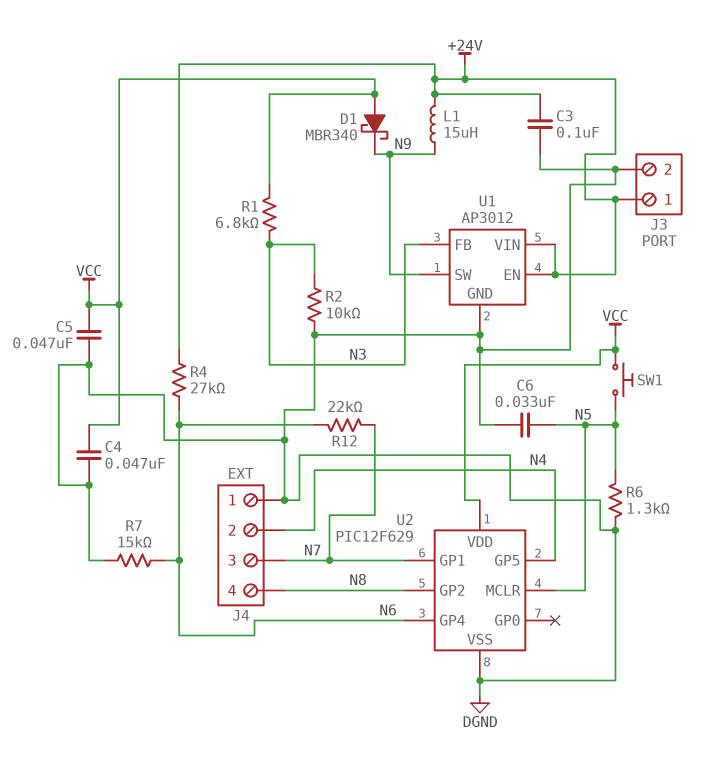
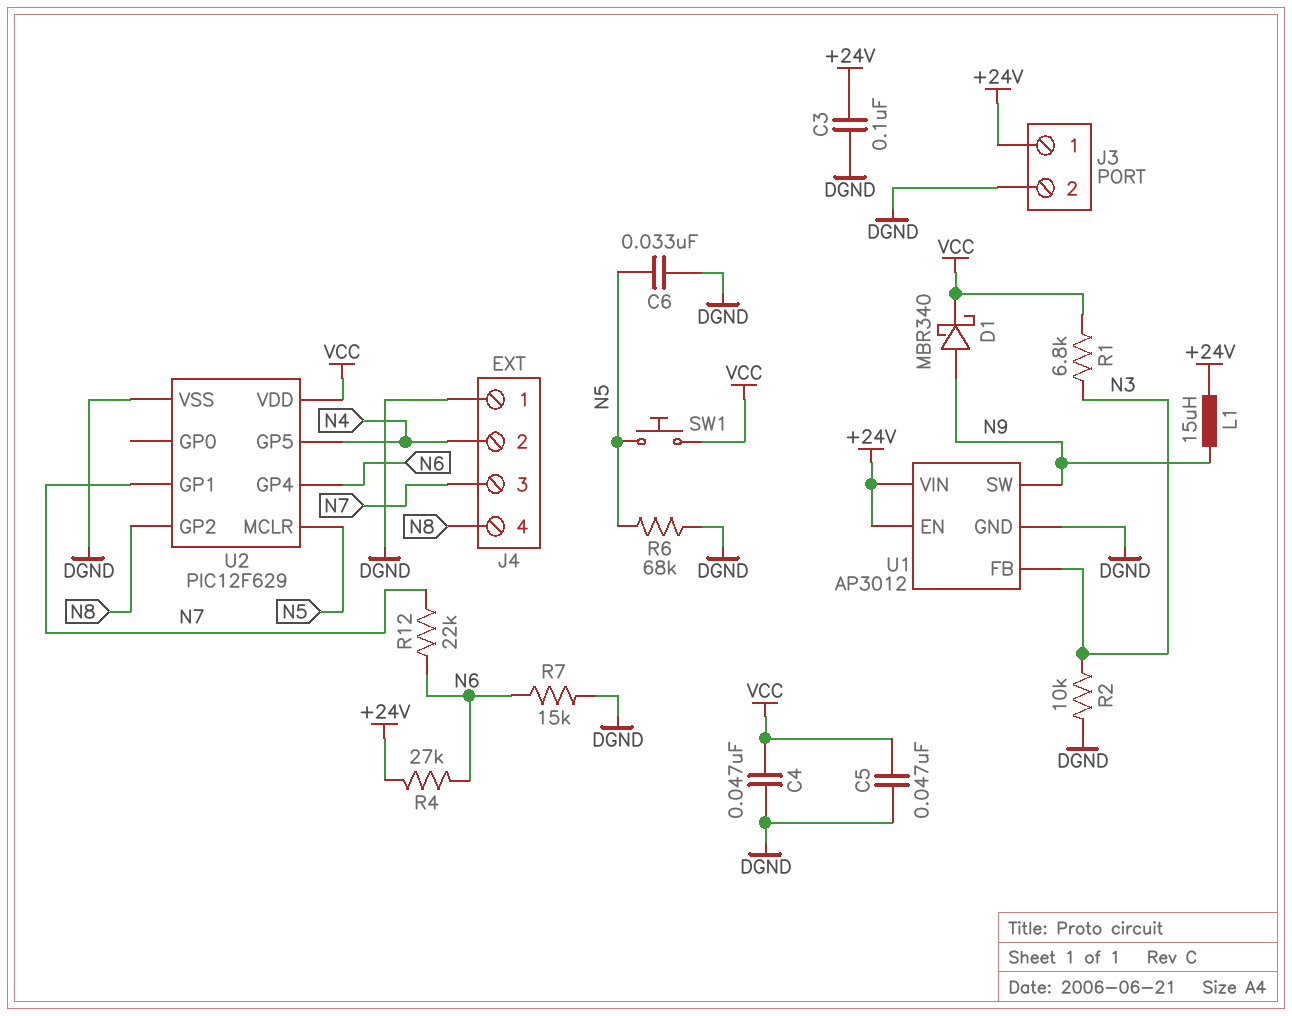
D1: schottky MBR340 (A VCC, K N9) -> schottky MBR340 (A N9, K VCC)
R6: 1.3k (DGND, N5) -> 68k (DGND, N5)

